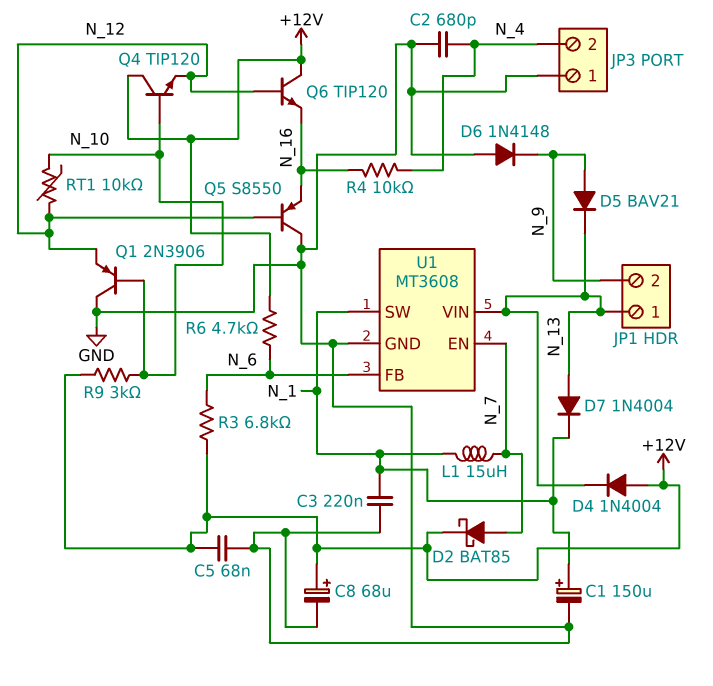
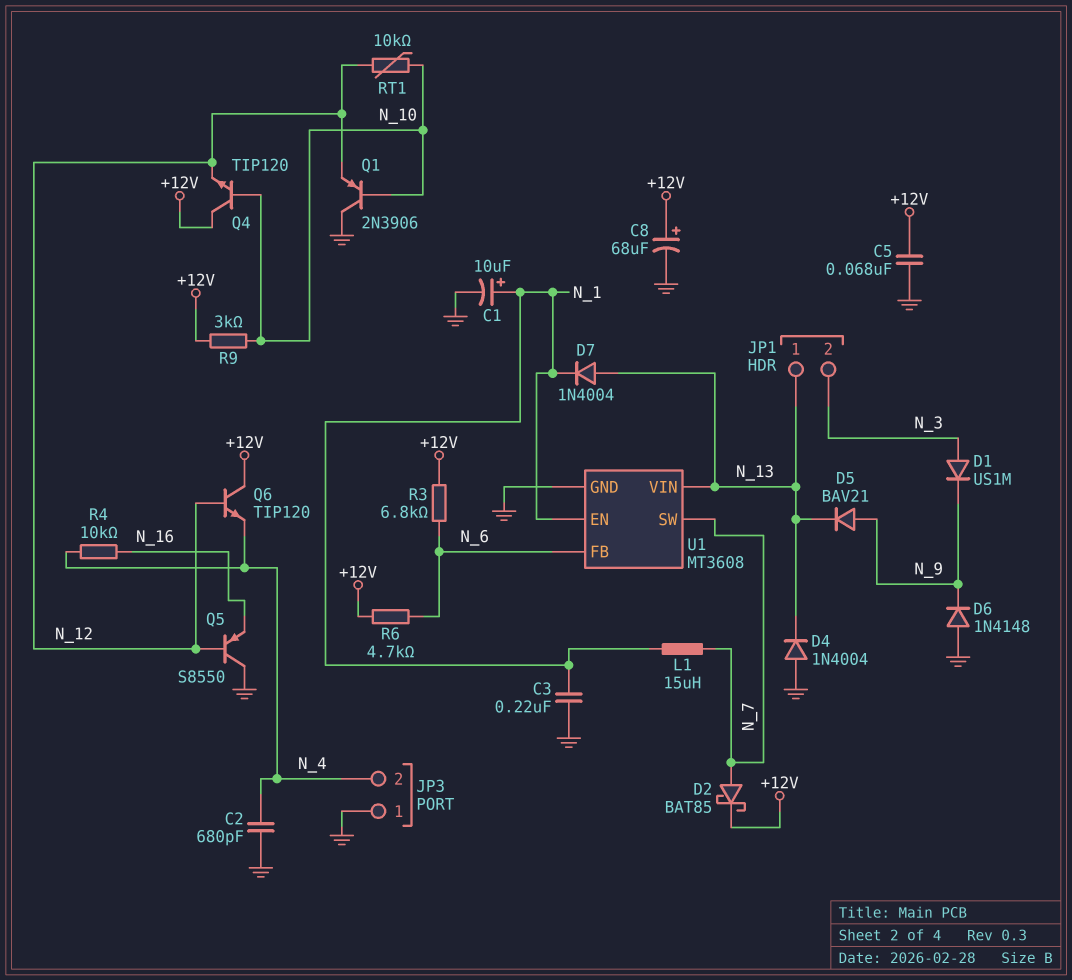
C1: 150uF (plus N_1, minus GND) -> 10uF (plus N_1, minus GND)
D1: none -> diode US1M (A N_3, K N_9)
D4: diode 1N4004 (A +12V, K N_13) -> diode 1N4004 (A GND, K N_13)
JP1 pin 2: N_9 -> N_3
Q6: NPN TIP120 (B N_12, C +12V, E N_16) -> NPN TIP120 (B N_12, C +12V, E N_4)
U1 pin EN: N_7 -> N_1
U1 pin SW: N_1 -> N_7

